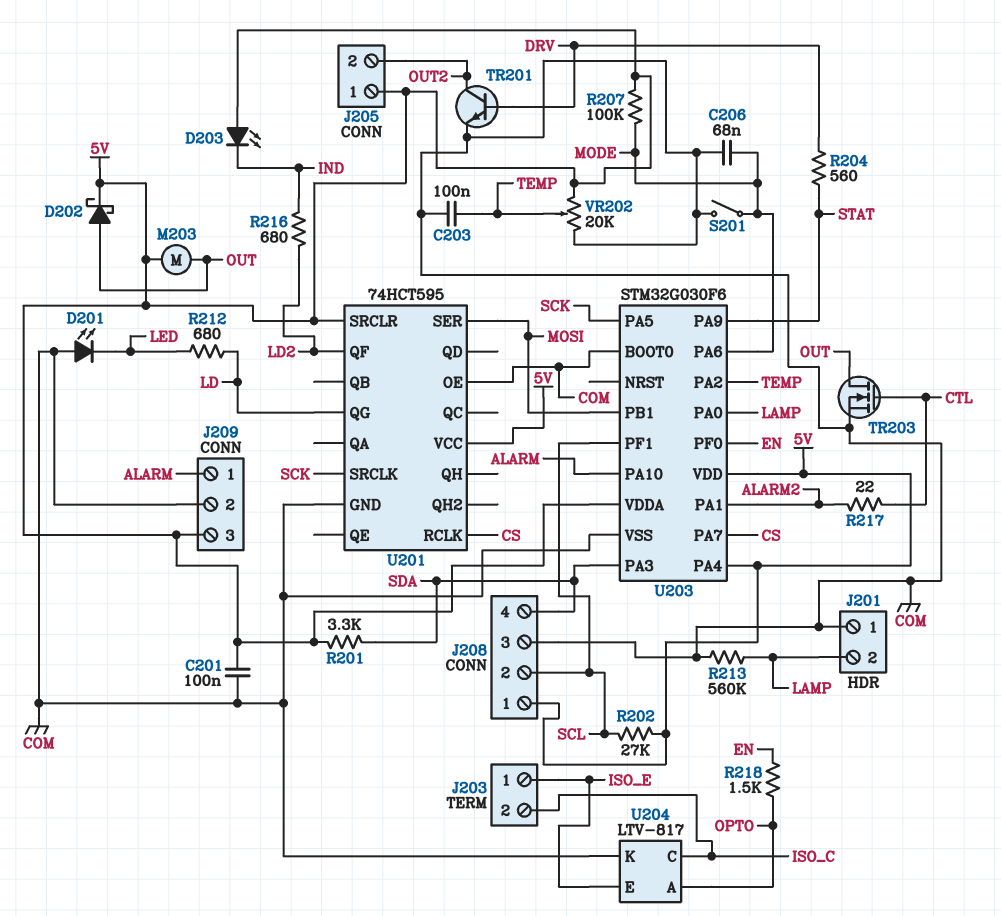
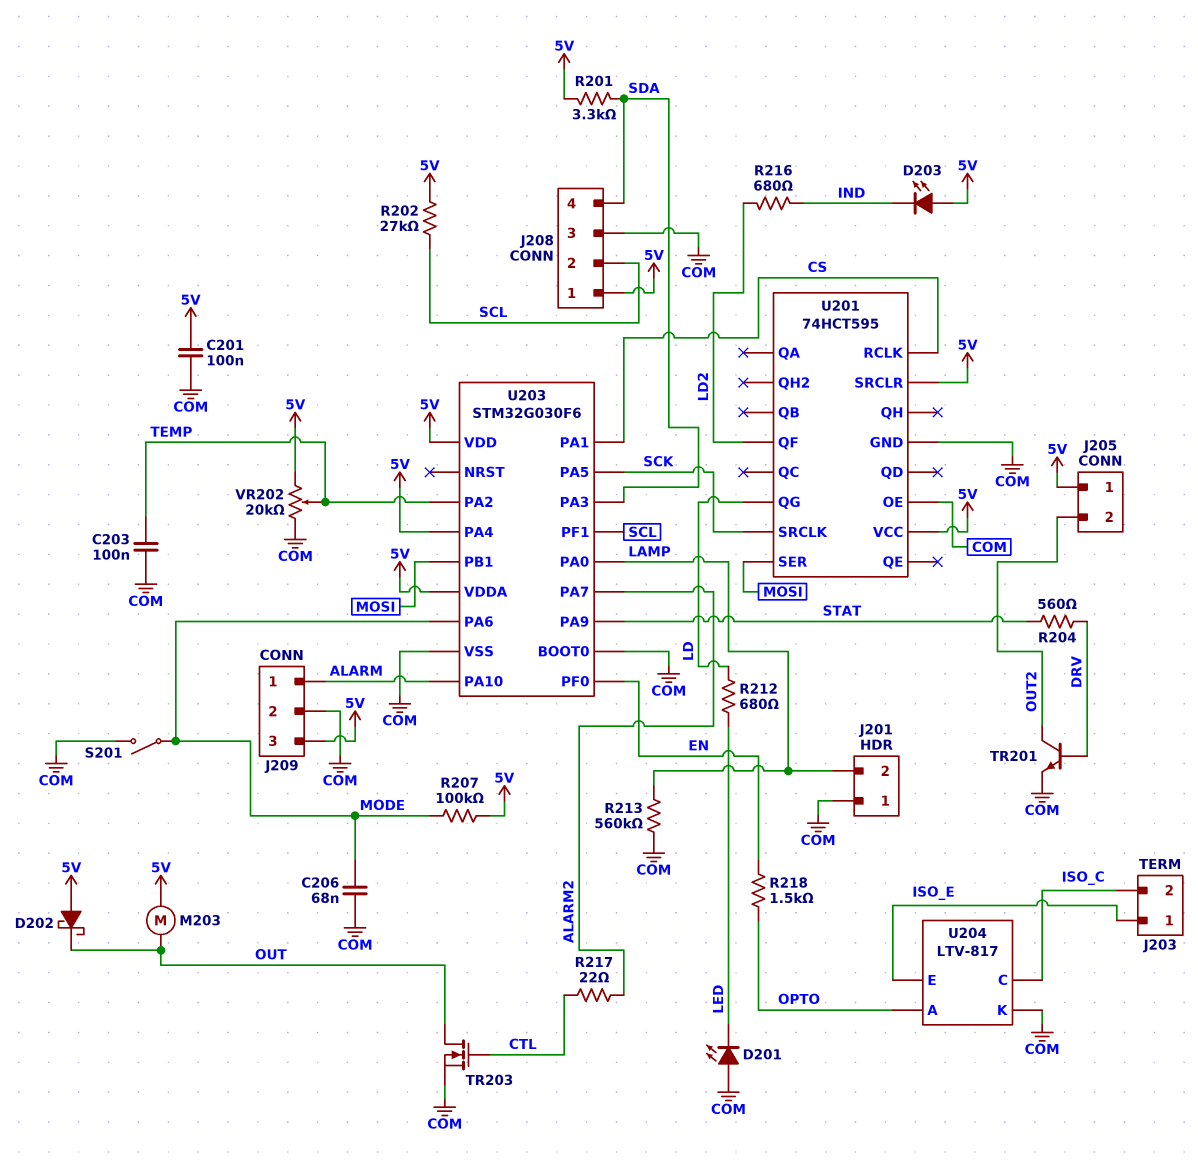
D202: schottky (A OUT, K 5V) -> schottky (A 5V, K OUT)
U203 pin PA1: ALARM2 -> CS
U203 pin PA7: CS -> ALARM2

